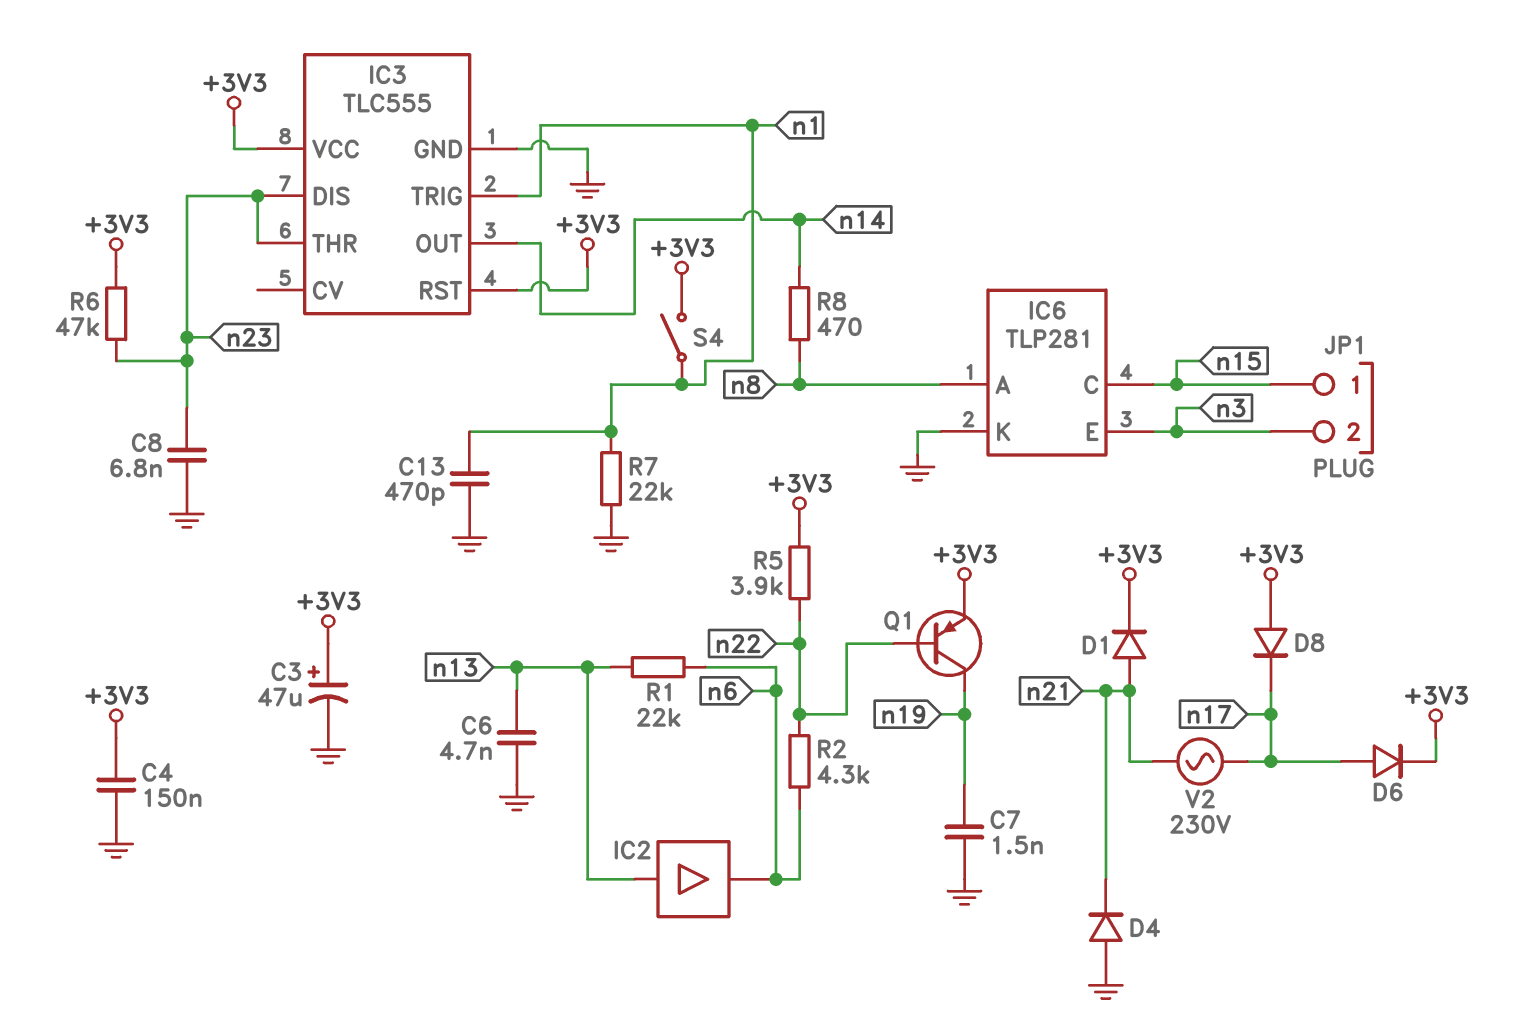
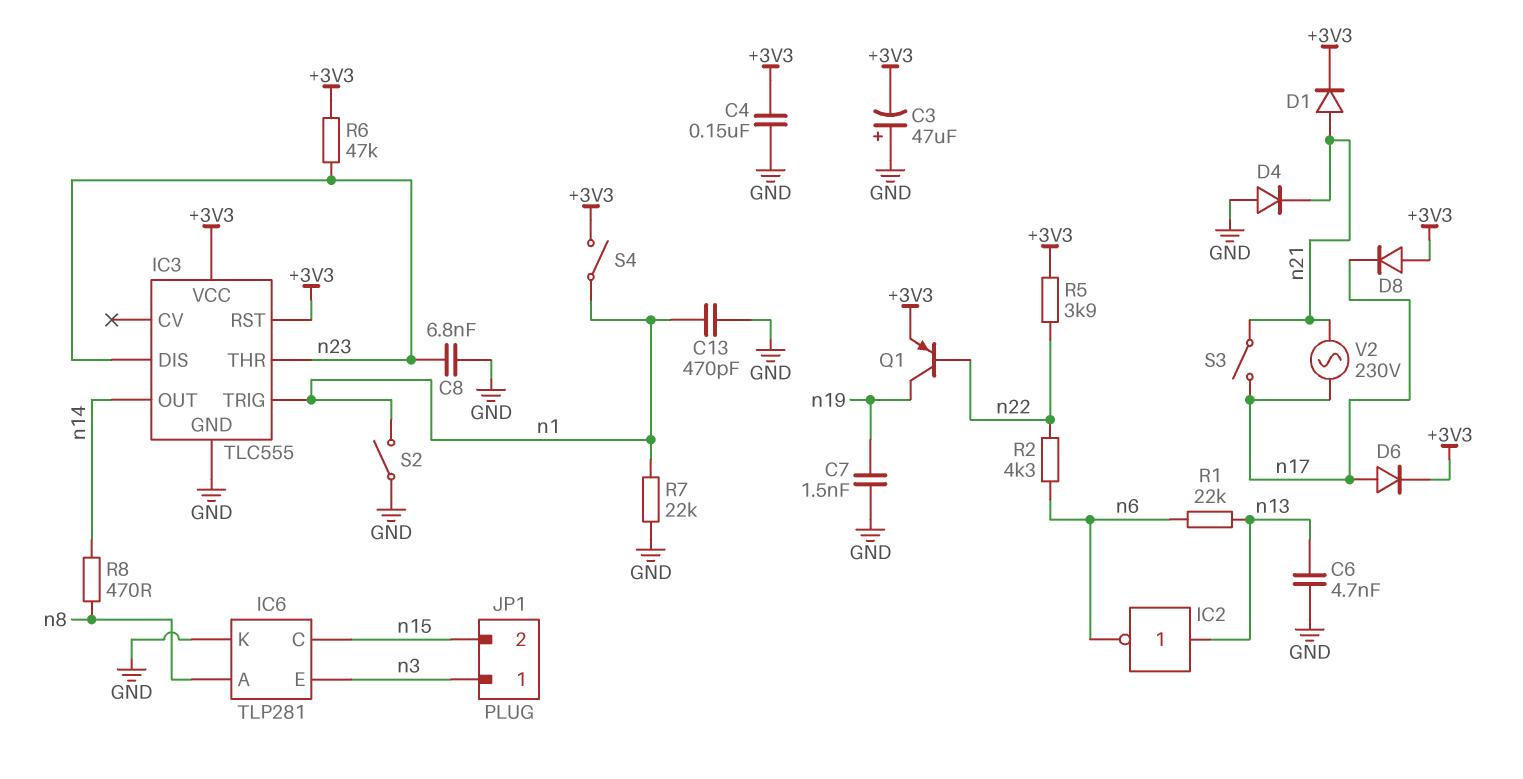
C3: 47uF (plus +3V3, minus GND) -> 47uF (plus GND, minus +3V3)
IC2: buffer (in n13, out n6) -> NOT (in n13, out n6)
JP1 pin 1: n15 -> n3
JP1 pin 2: n3 -> n15
S2: none -> switch (GND, n1)
S3: none -> switch (n17, n21)

